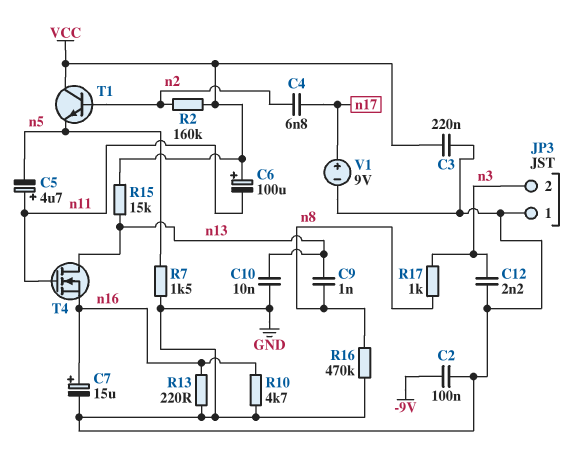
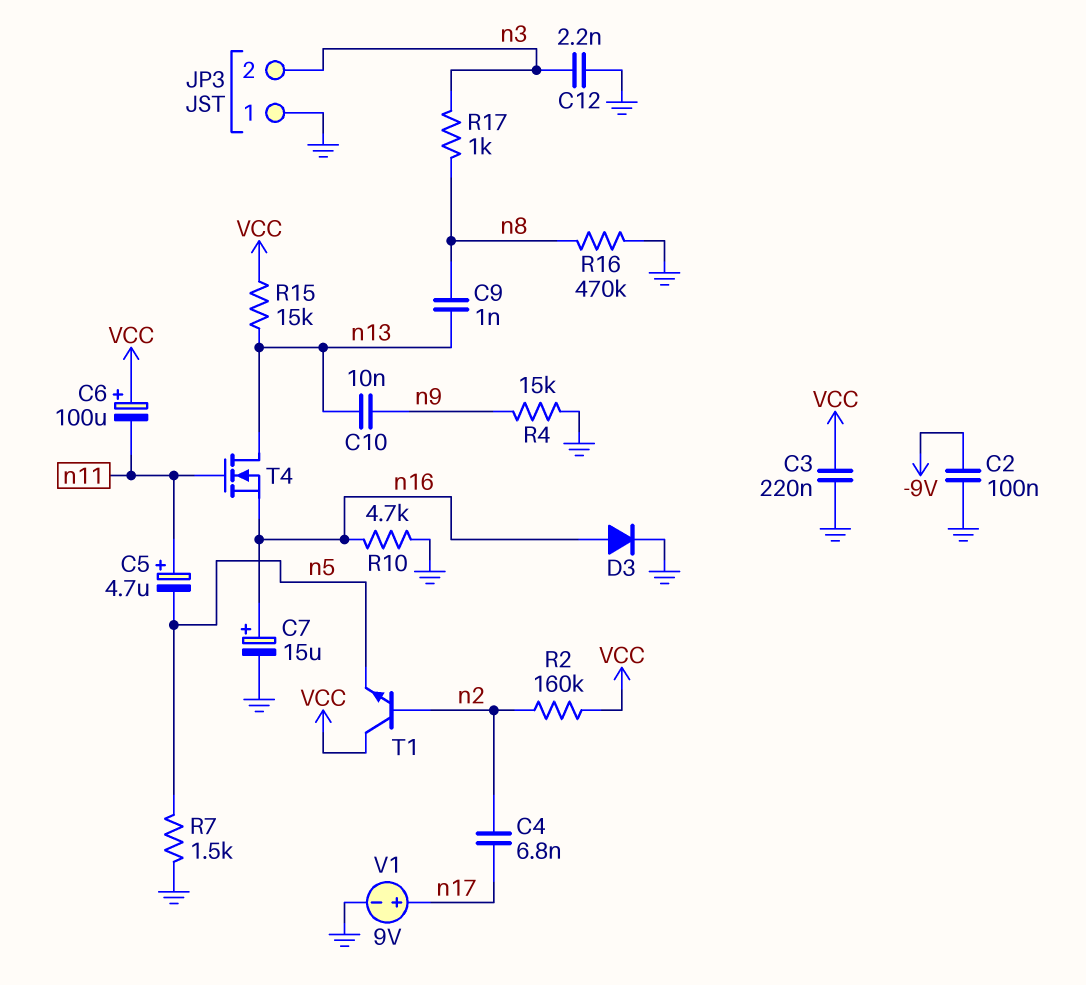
C10: 10nF (GND, n13) -> 10nF (n9, n13)
D3: none -> diode (A n16, K GND)
R4: none -> 15k (GND, n9)
R13: 220 (GND, n16) -> none

